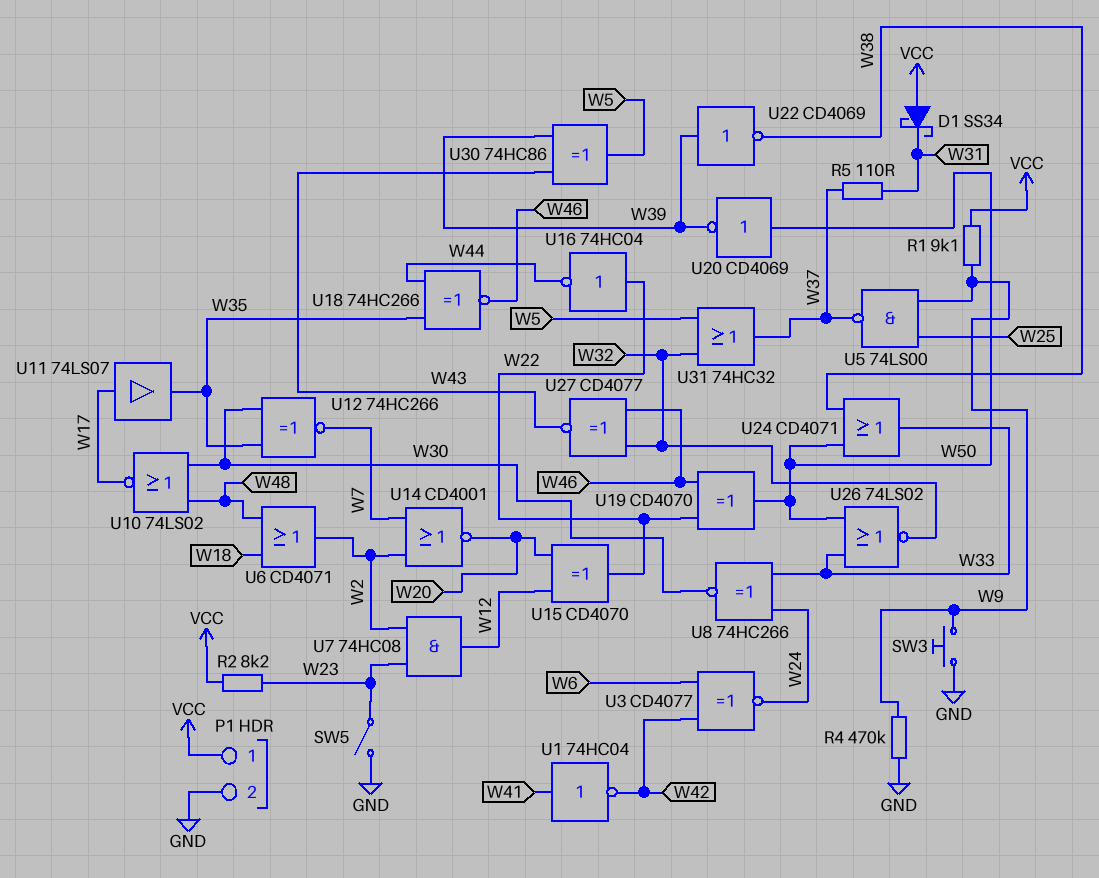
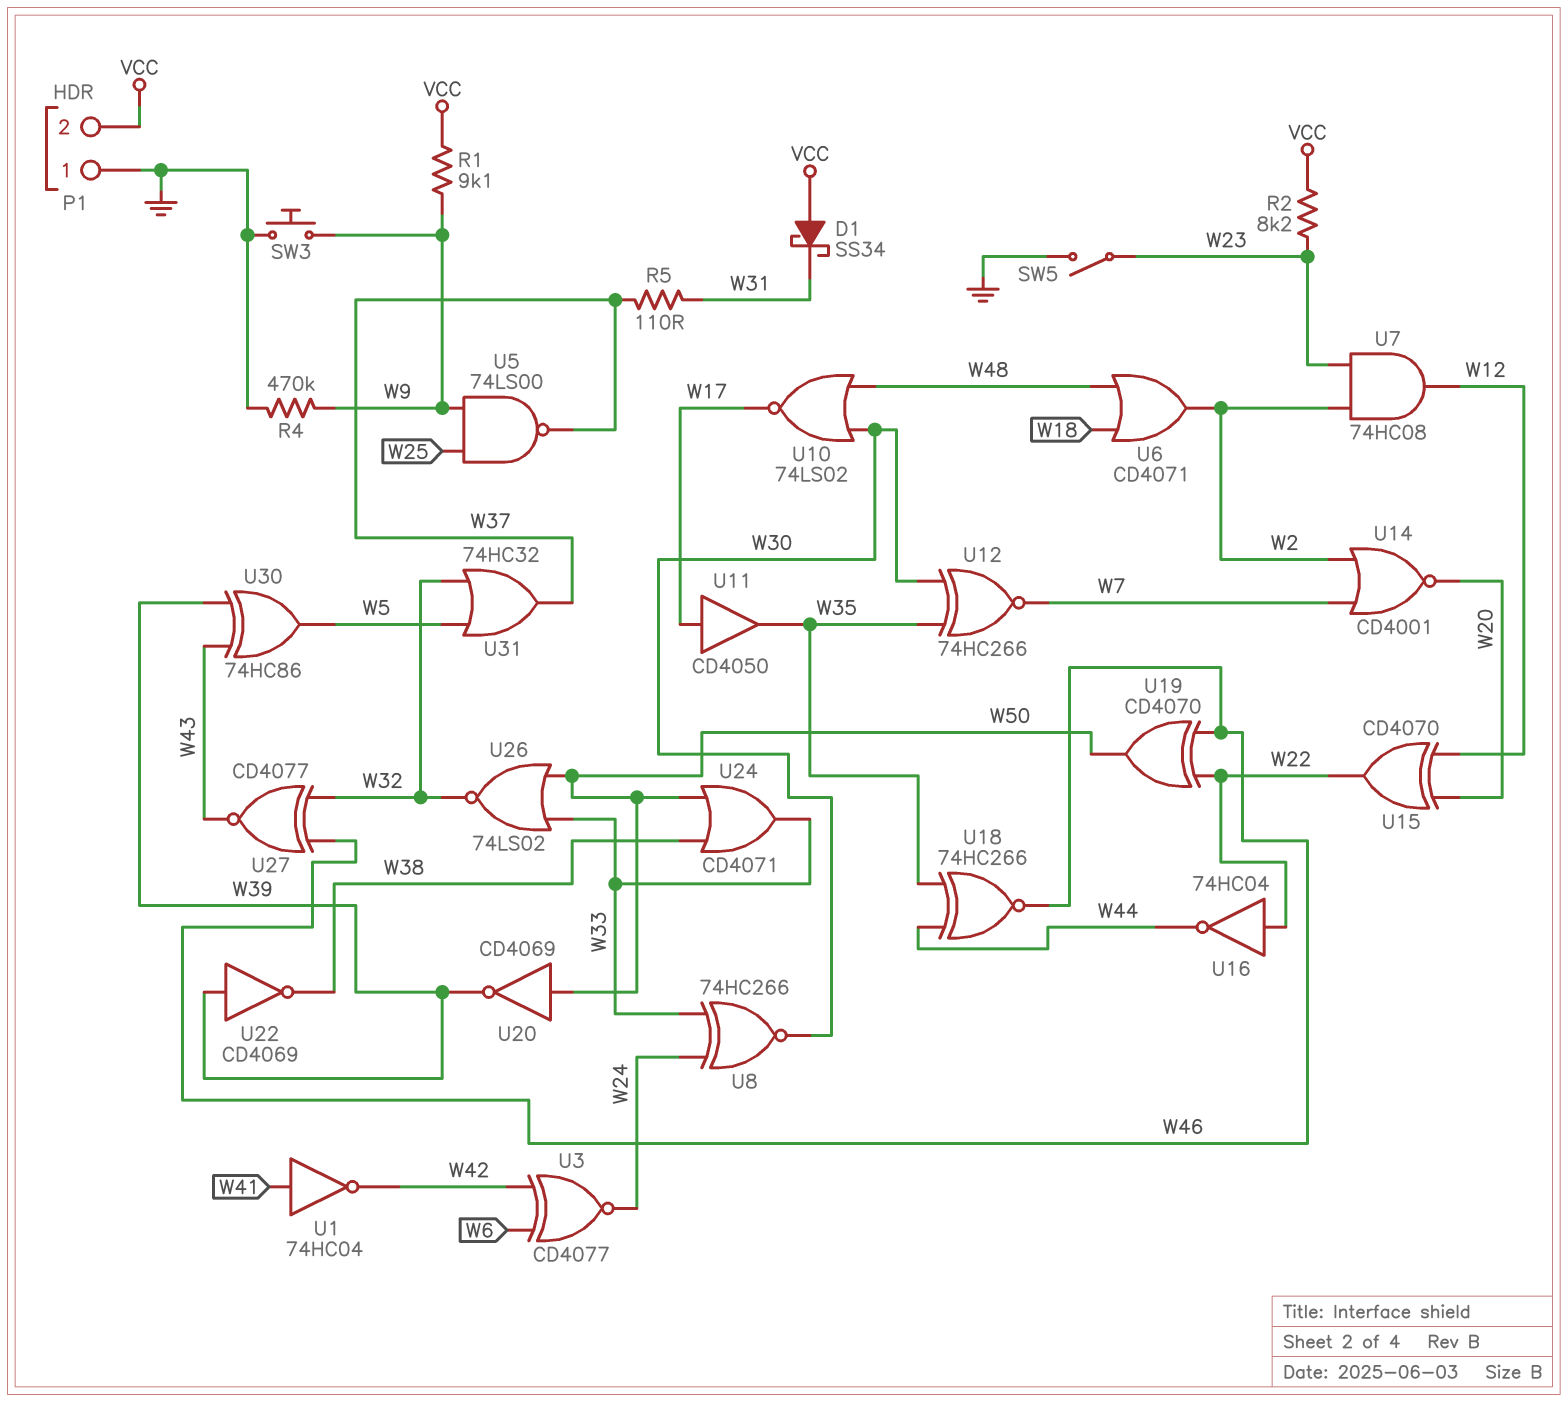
P1 pin 1: VCC -> GND
P1 pin 2: GND -> VCC
U11: buffer 74LS07 (in W17, out W35) -> buffer CD4050 (in W17, out W35)

